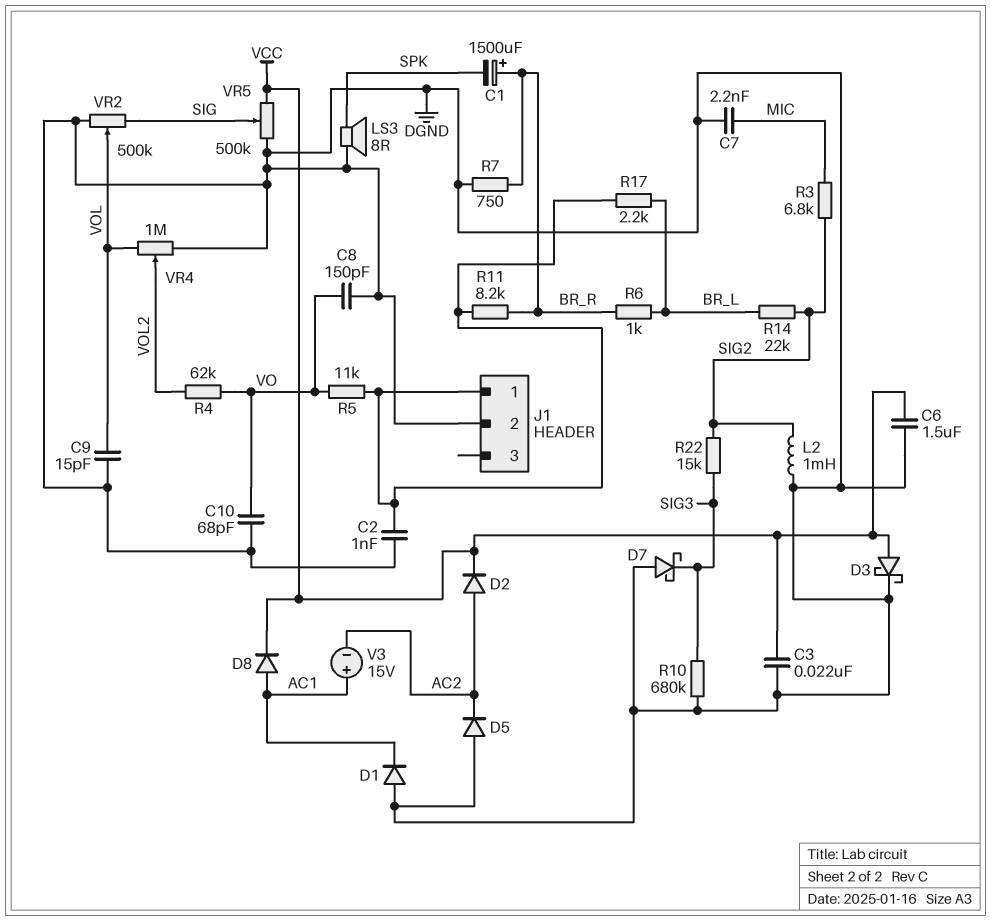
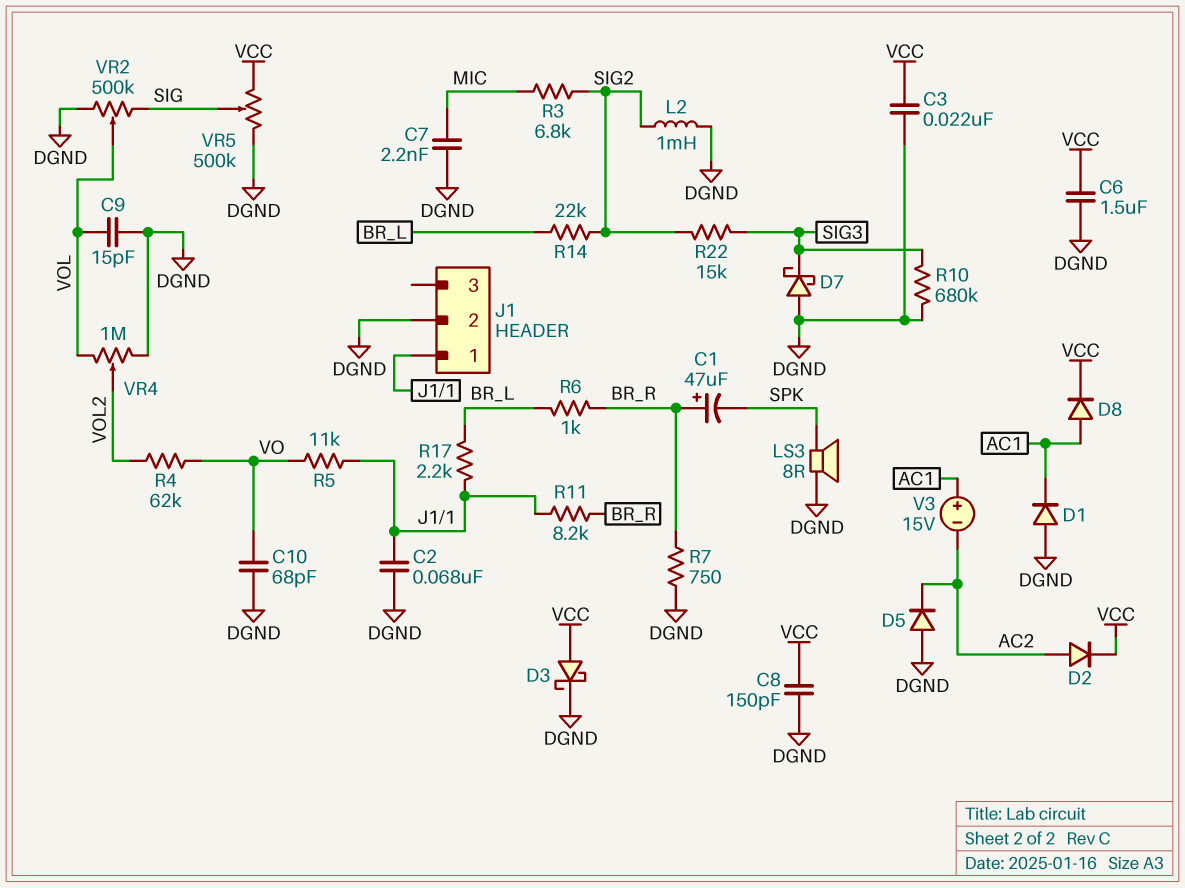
C1: 1500uF (plus BR_R, minus SPK) -> 47uF (plus BR_R, minus SPK)
C2: 1nF (DGND, J1/1) -> 68nF (DGND, J1/1)
C8: 150pF (DGND, VO) -> 150pF (DGND, VCC)

